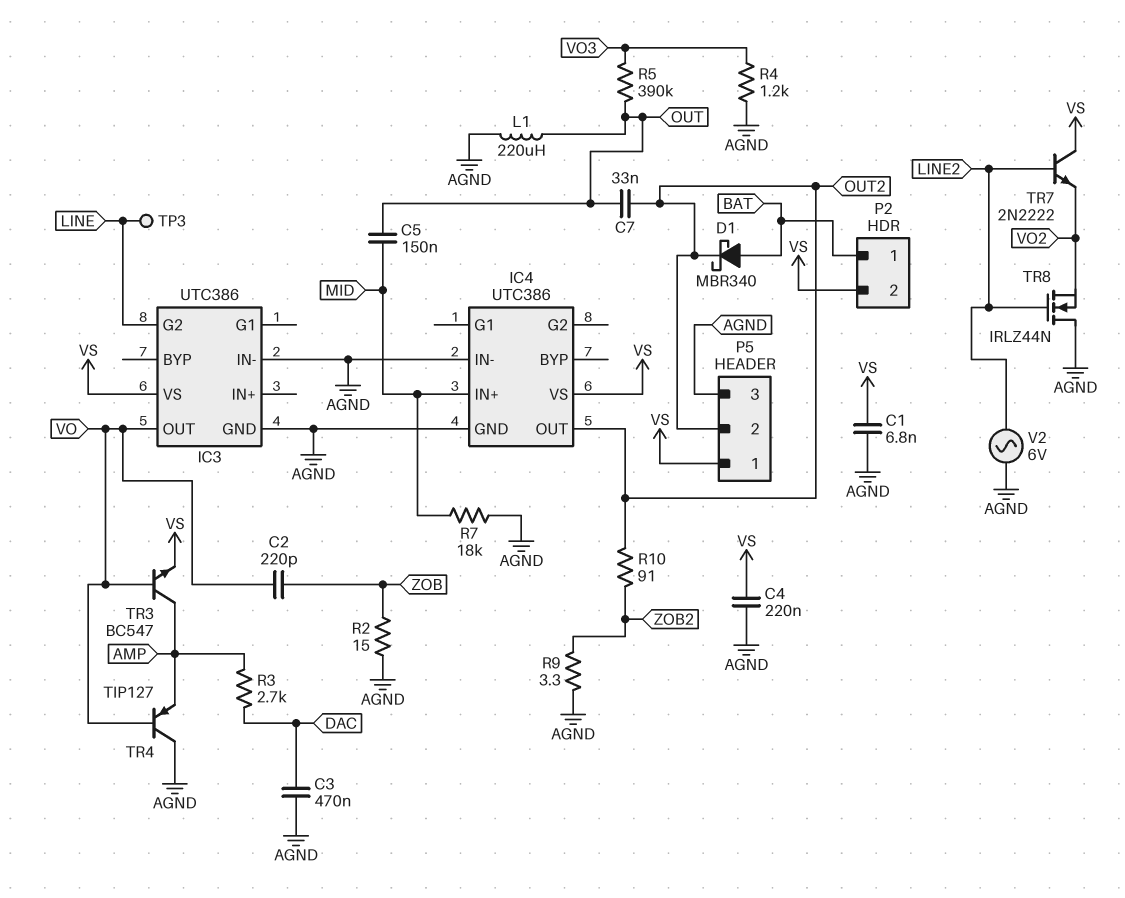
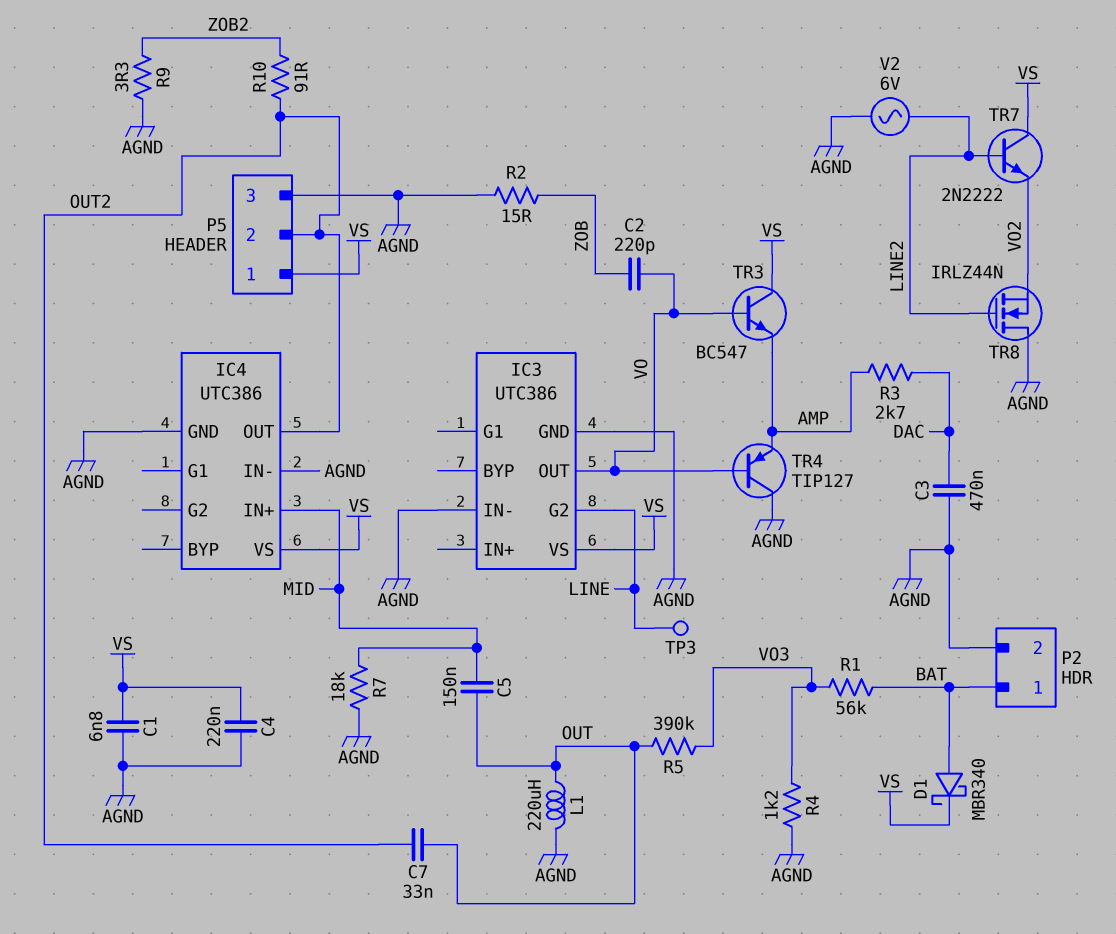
D1: schottky MBR340 (A BAT, K OUT2) -> schottky MBR340 (A BAT, K VS)
P2 pin 2: VS -> AGND
R1: none -> 56k (BAT, VO3)
TR3: NPN BC547 (B VO, C AMP, E VS) -> NPN BC547 (B VO, C VS, E AMP)

